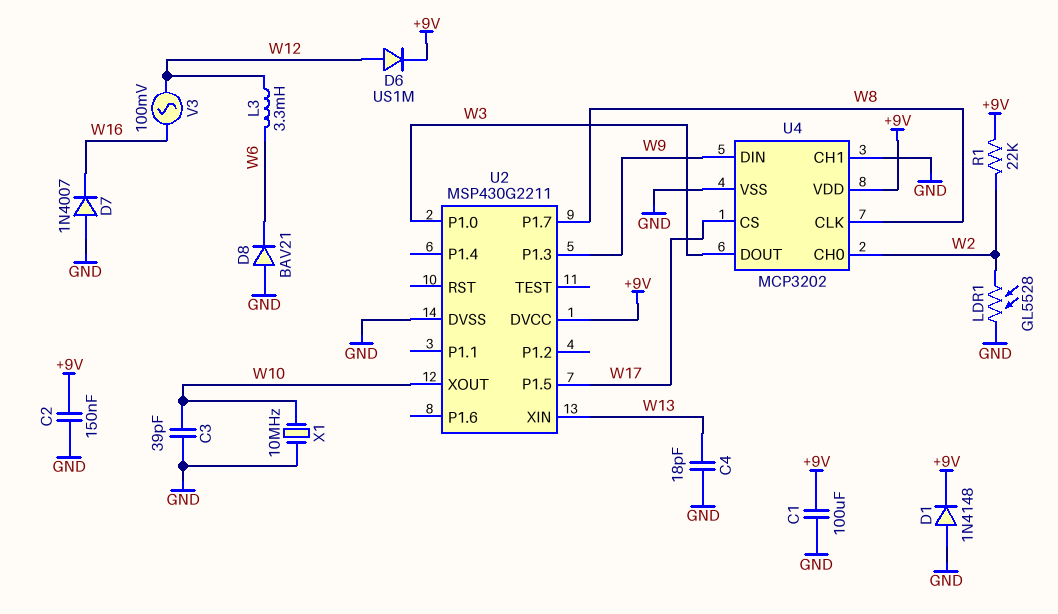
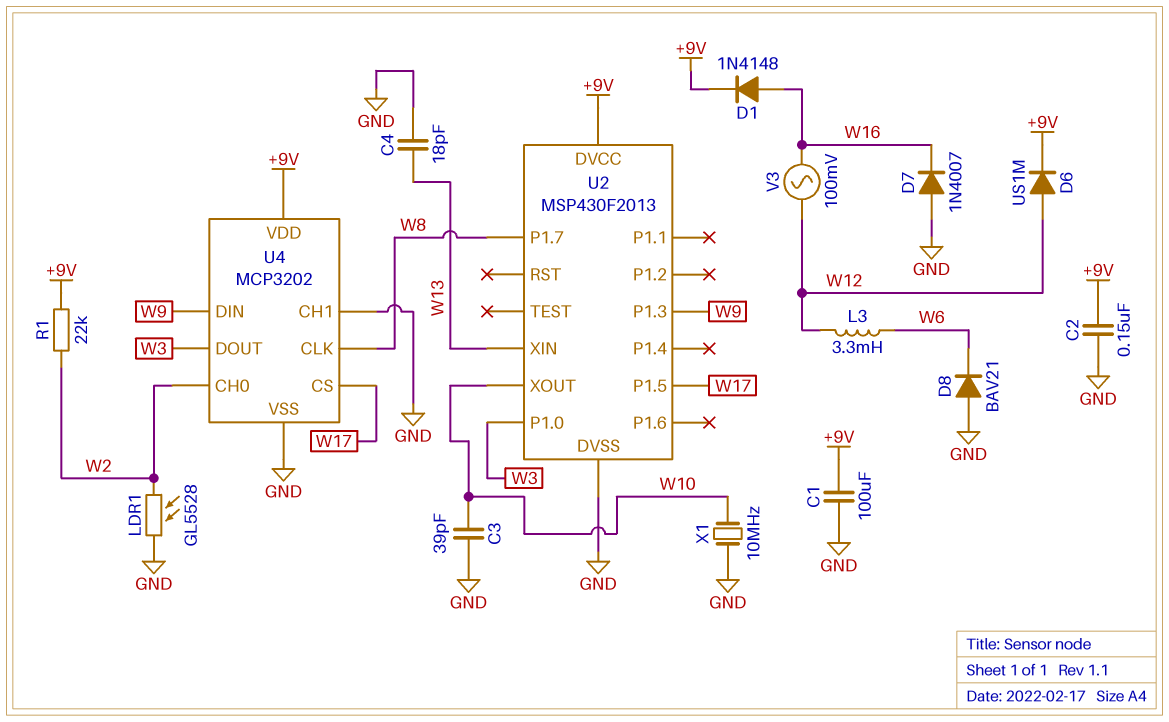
D1: diode 1N4148 (A GND, K +9V) -> diode 1N4148 (A W16, K +9V)
U2: MSP430G2211 -> MSP430F2013

